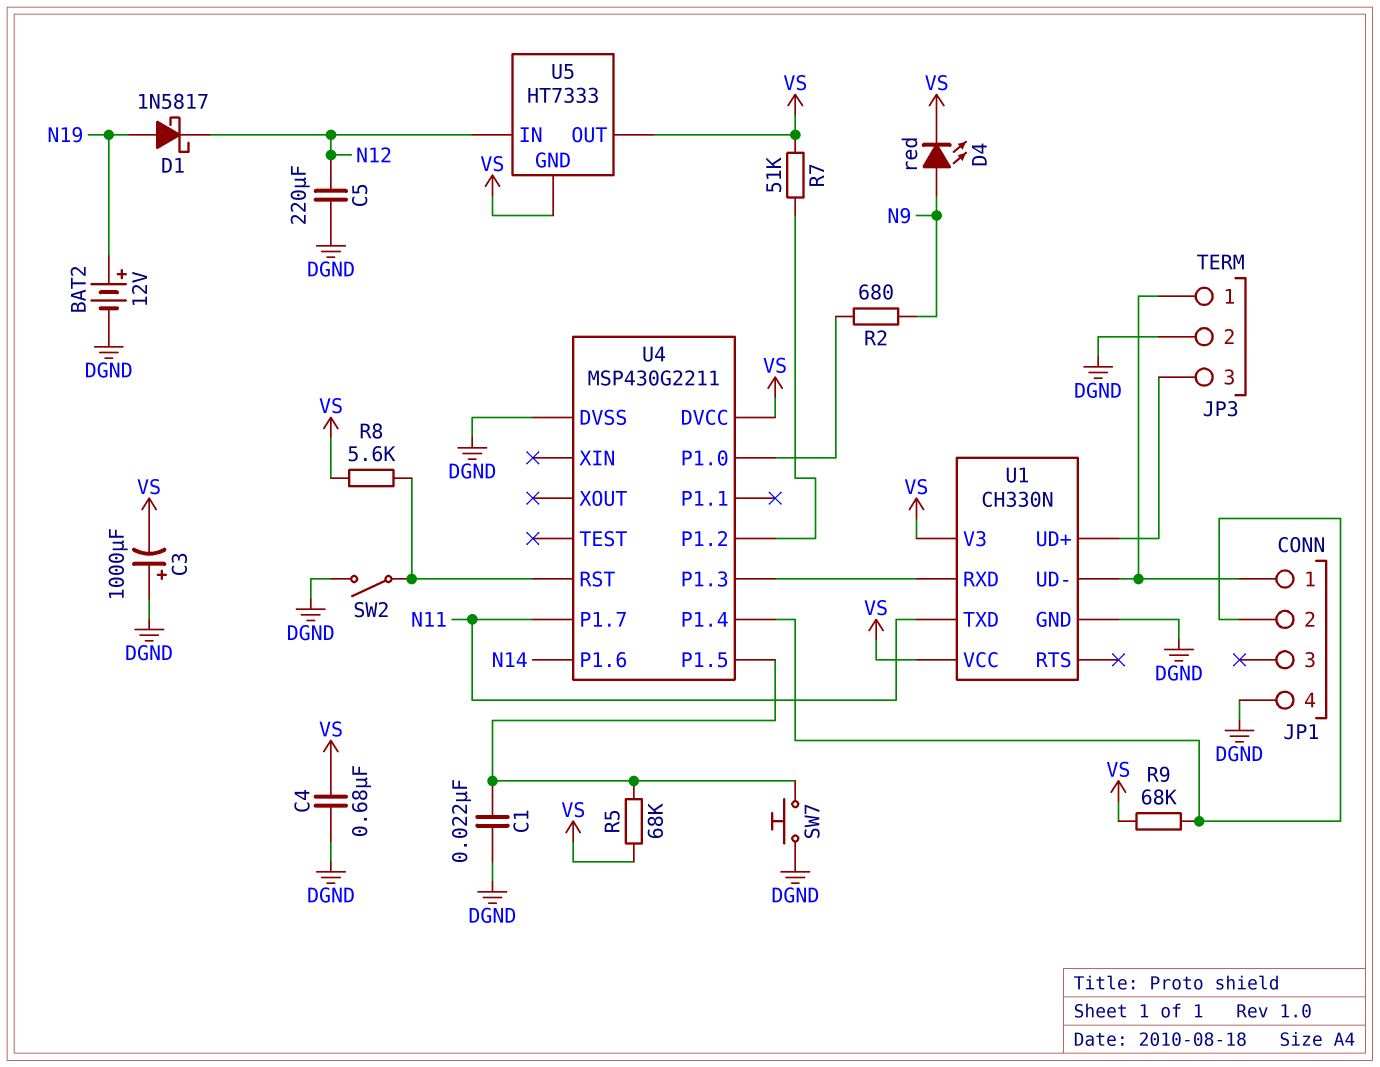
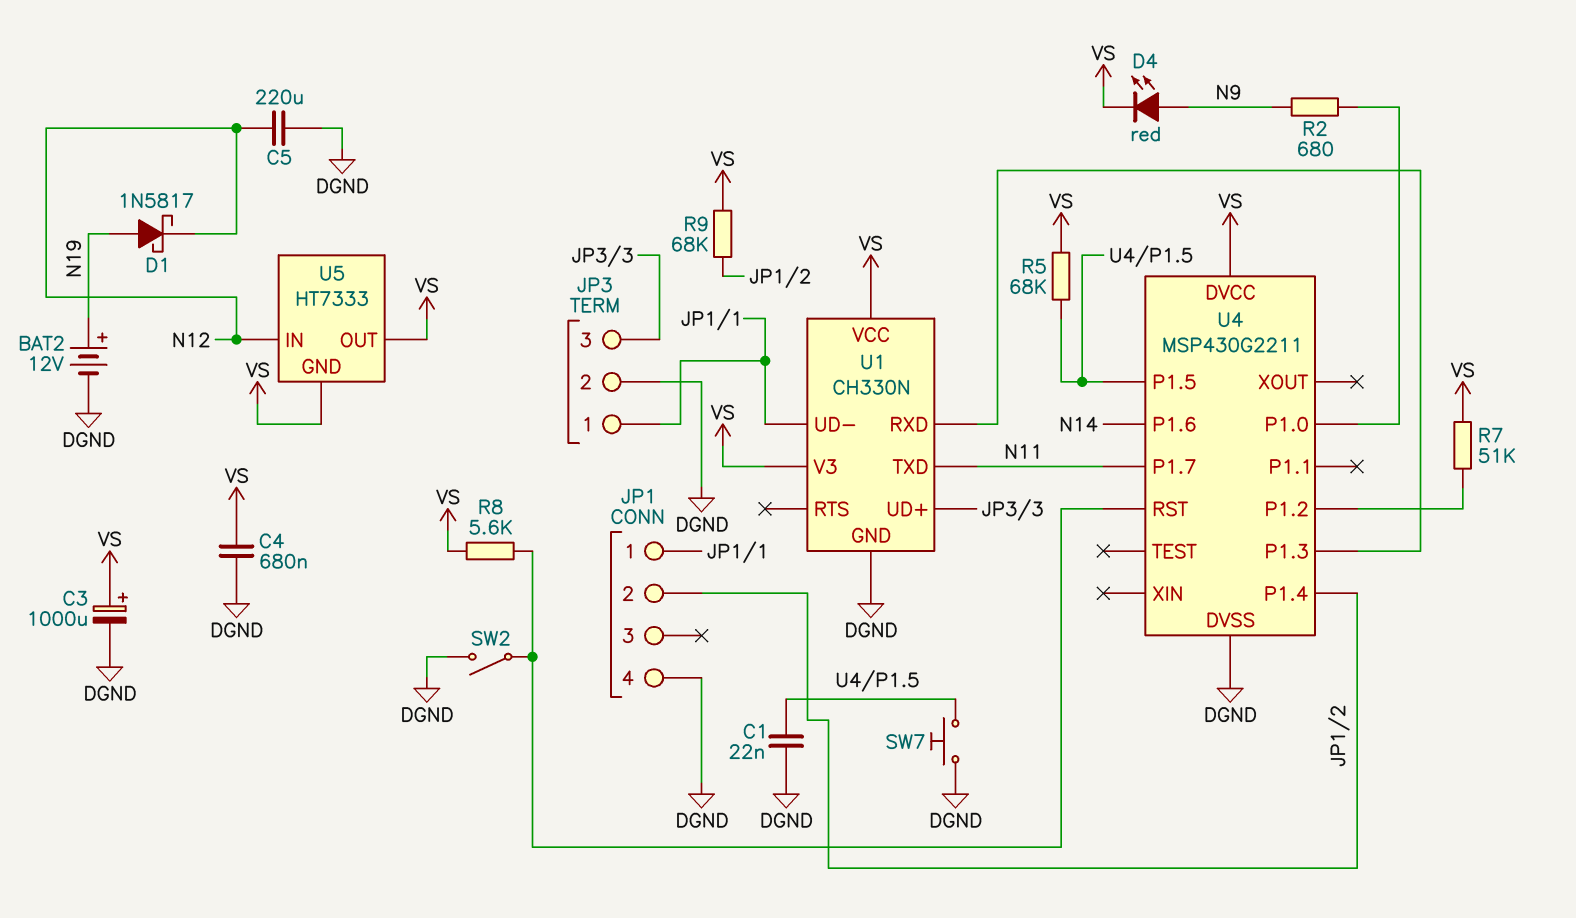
C3: 1000uF (plus DGND, minus VS) -> 1000uF (plus VS, minus DGND)

